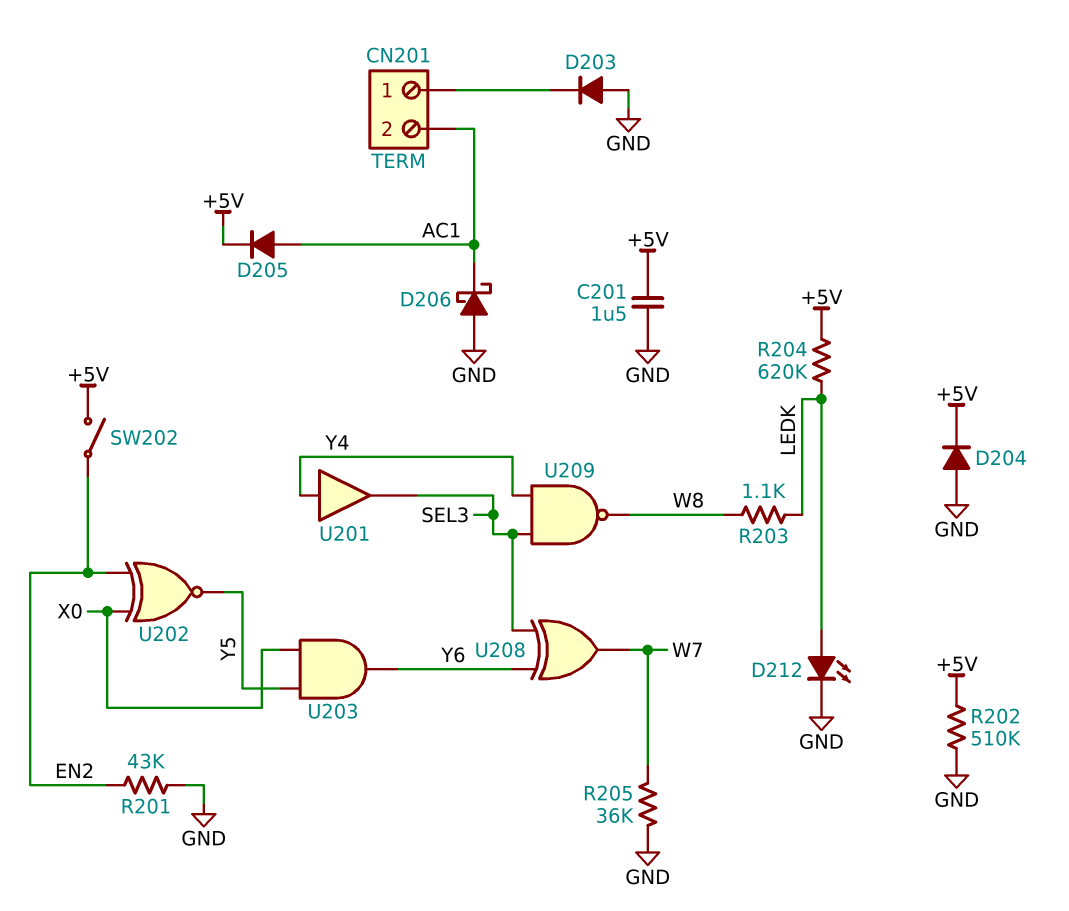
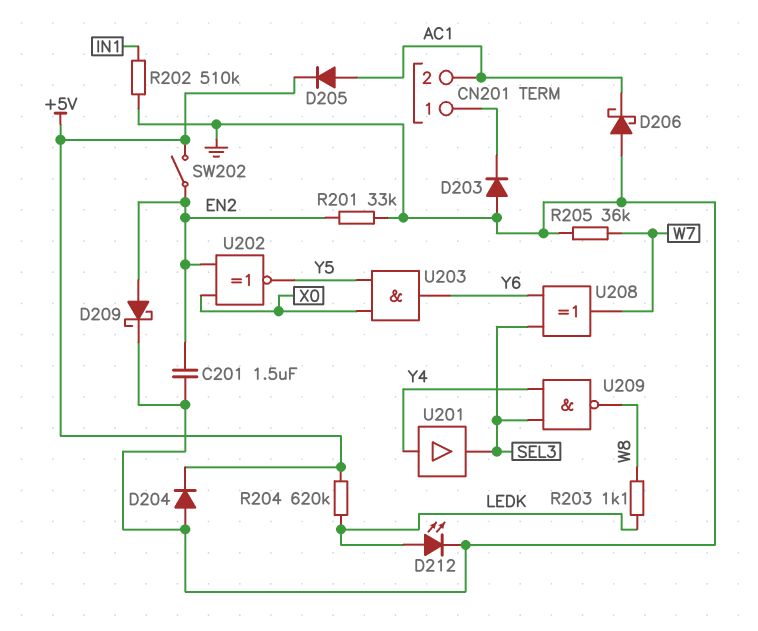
C201: 1.5uF (+5V, GND) -> 1.5uF (EN2, GND)
D209: none -> schottky (A EN2, K GND)
R201: 43k (EN2, GND) -> 33k (EN2, GND)
R202: 510k (+5V, GND) -> 510k (GND, IN1)

